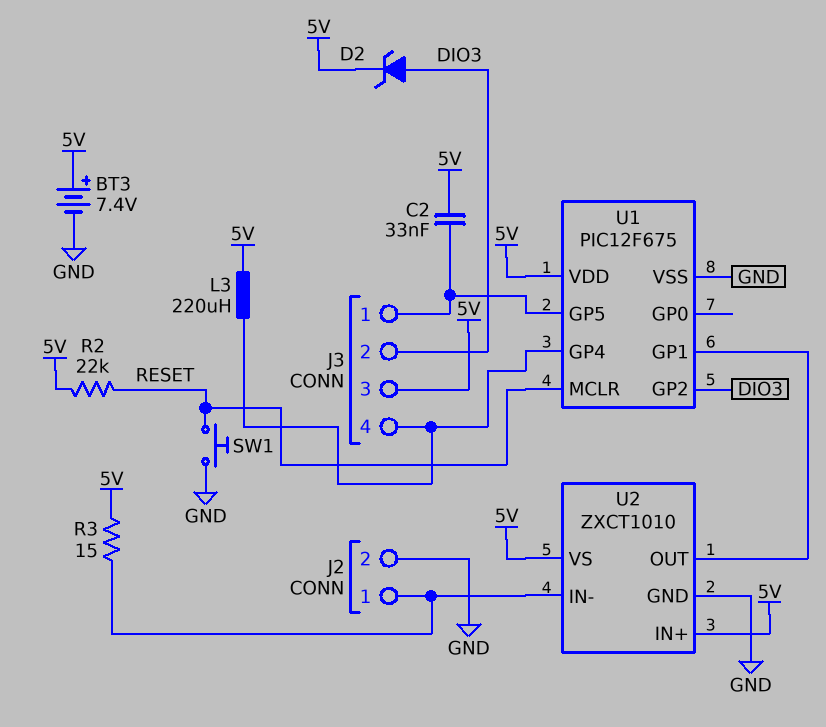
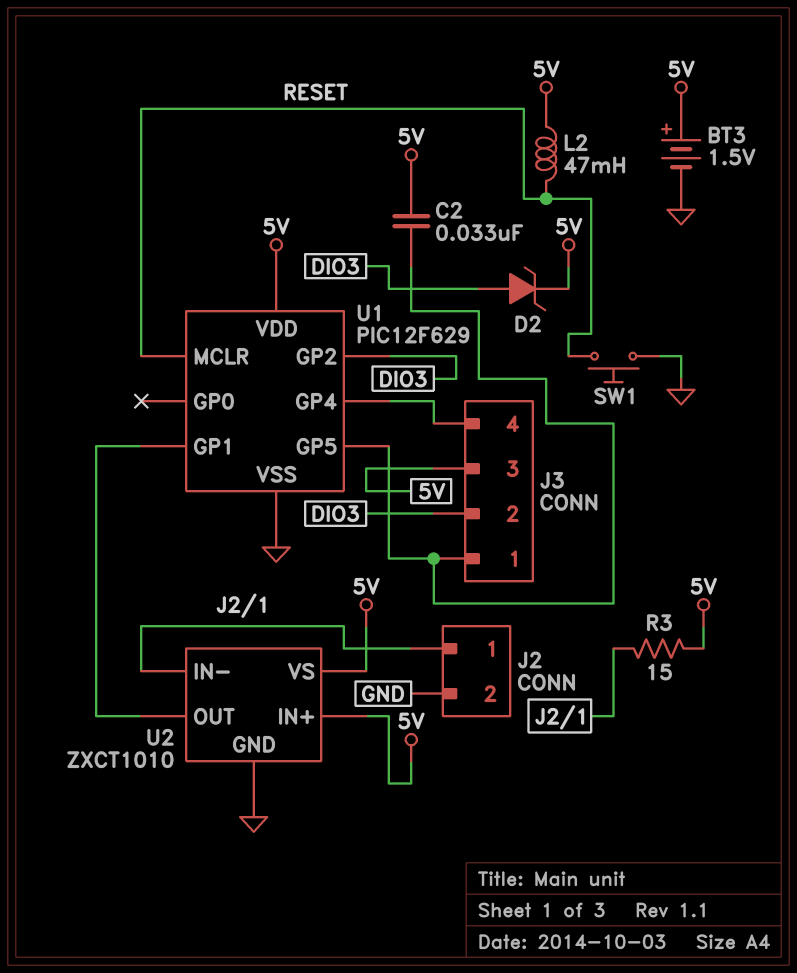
BT3: 7.4V (plus 5V, minus GND) -> 1.5V (plus 5V, minus GND)
L2: none -> 47mH (5V, RESET)
L3: 220uH (5V, J3/4) -> none
R2: 22k (5V, RESET) -> none
U1: PIC12F675 -> PIC12F629

